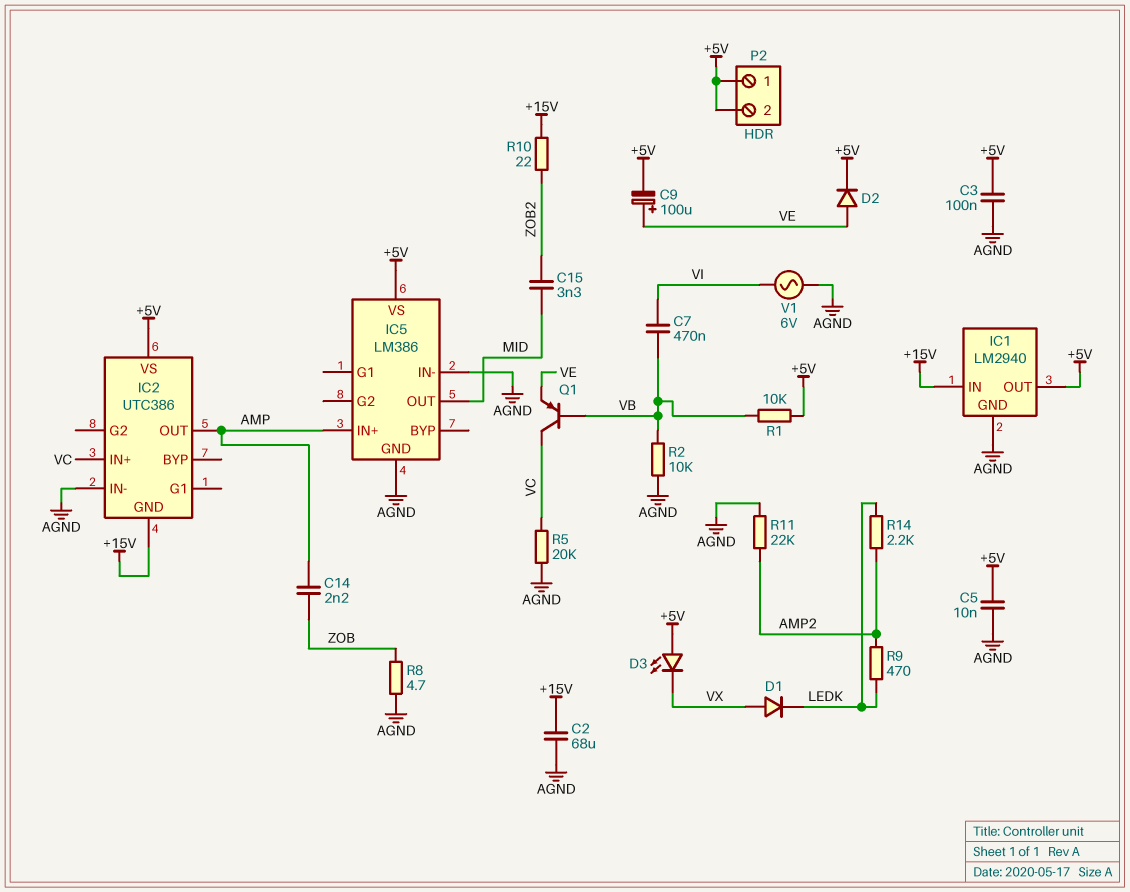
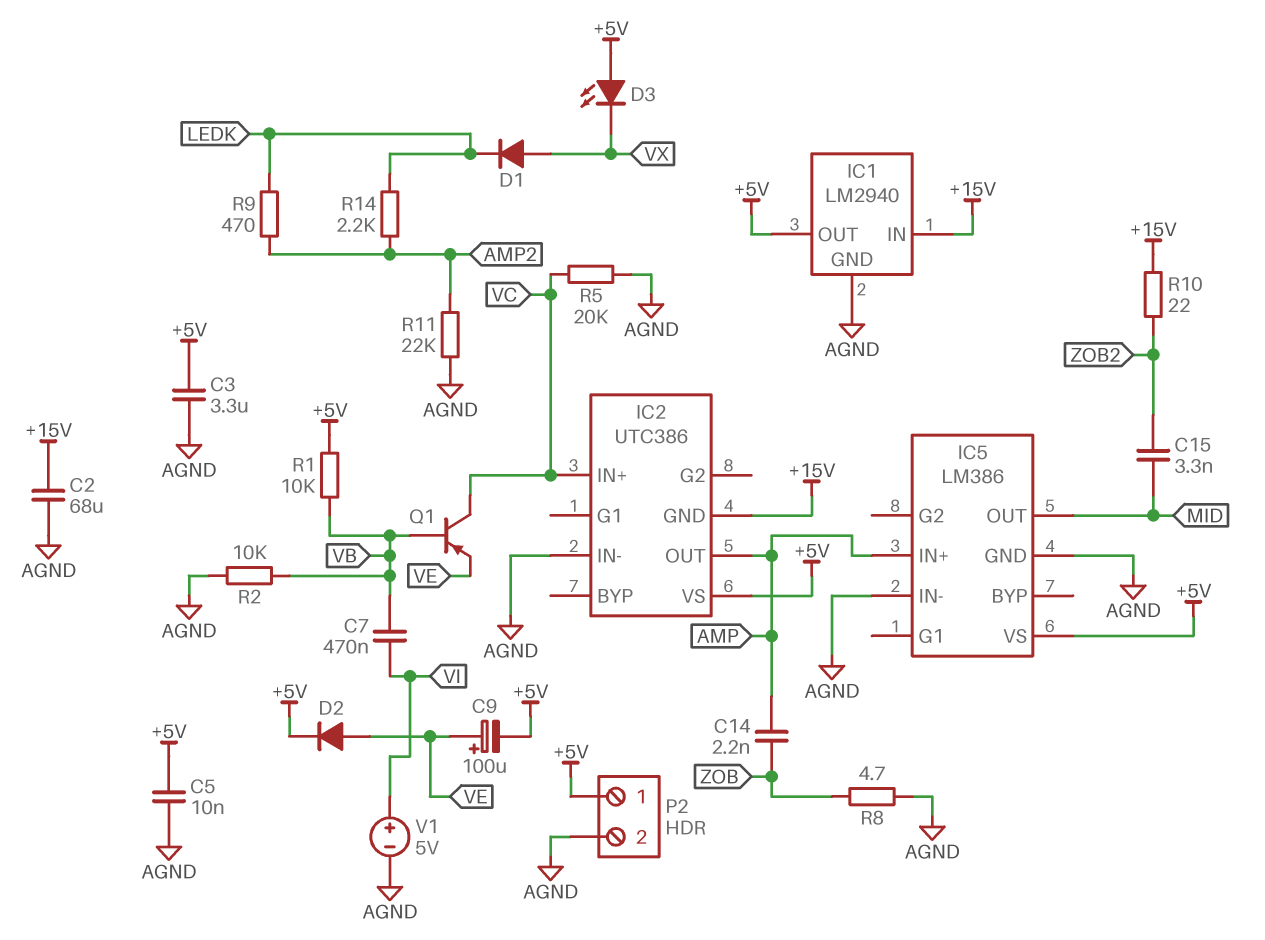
C3: 100nF (+5V, AGND) -> 3.3uF (+5V, AGND)
P2 pin 2: +5V -> AGND
V1: AC 6V (AGND, VI) -> 5V (plus VI, minus AGND)

